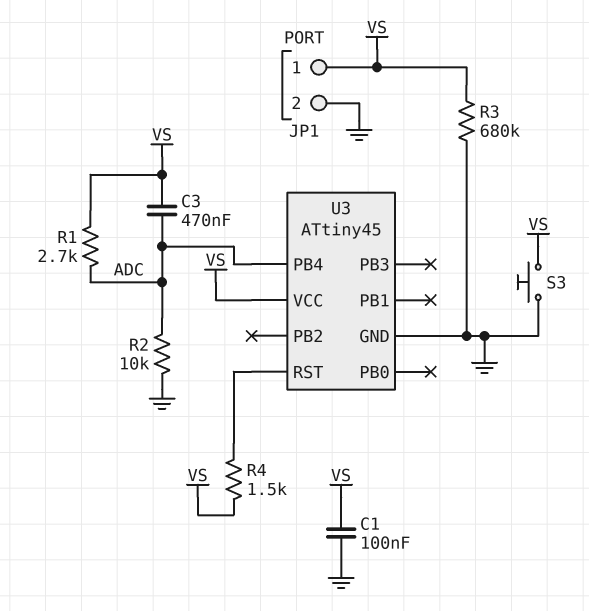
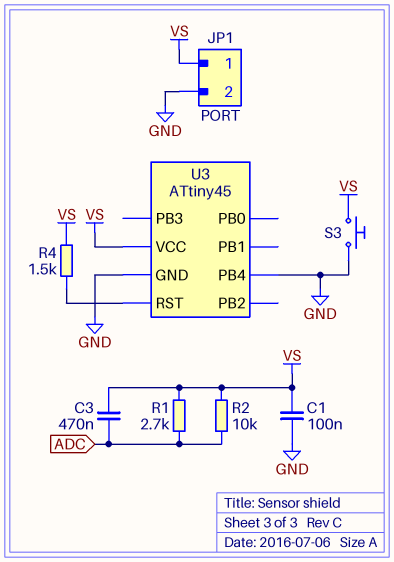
R2: 10k (ADC, GND) -> 10k (ADC, VS)
R3: 680k (GND, VS) -> none
U3 pin PB4: ADC -> GND

